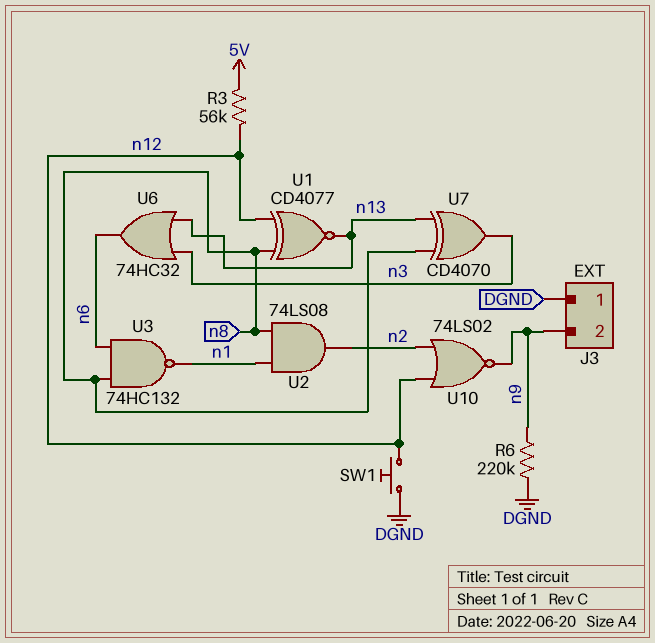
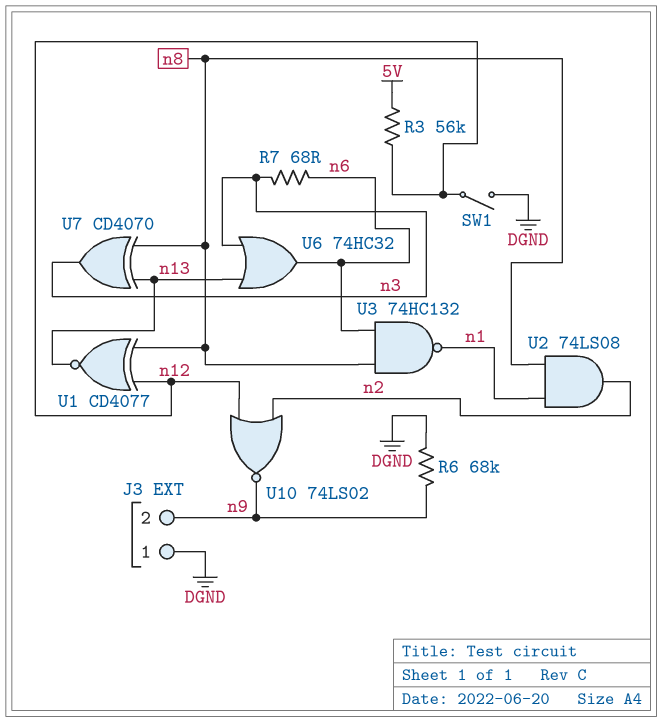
R6: 220k (DGND, n9) -> 68k (DGND, n9)
R7: none -> 68 (n3, n6)
SW1: button (DGND, n12) -> switch (DGND, n12)

